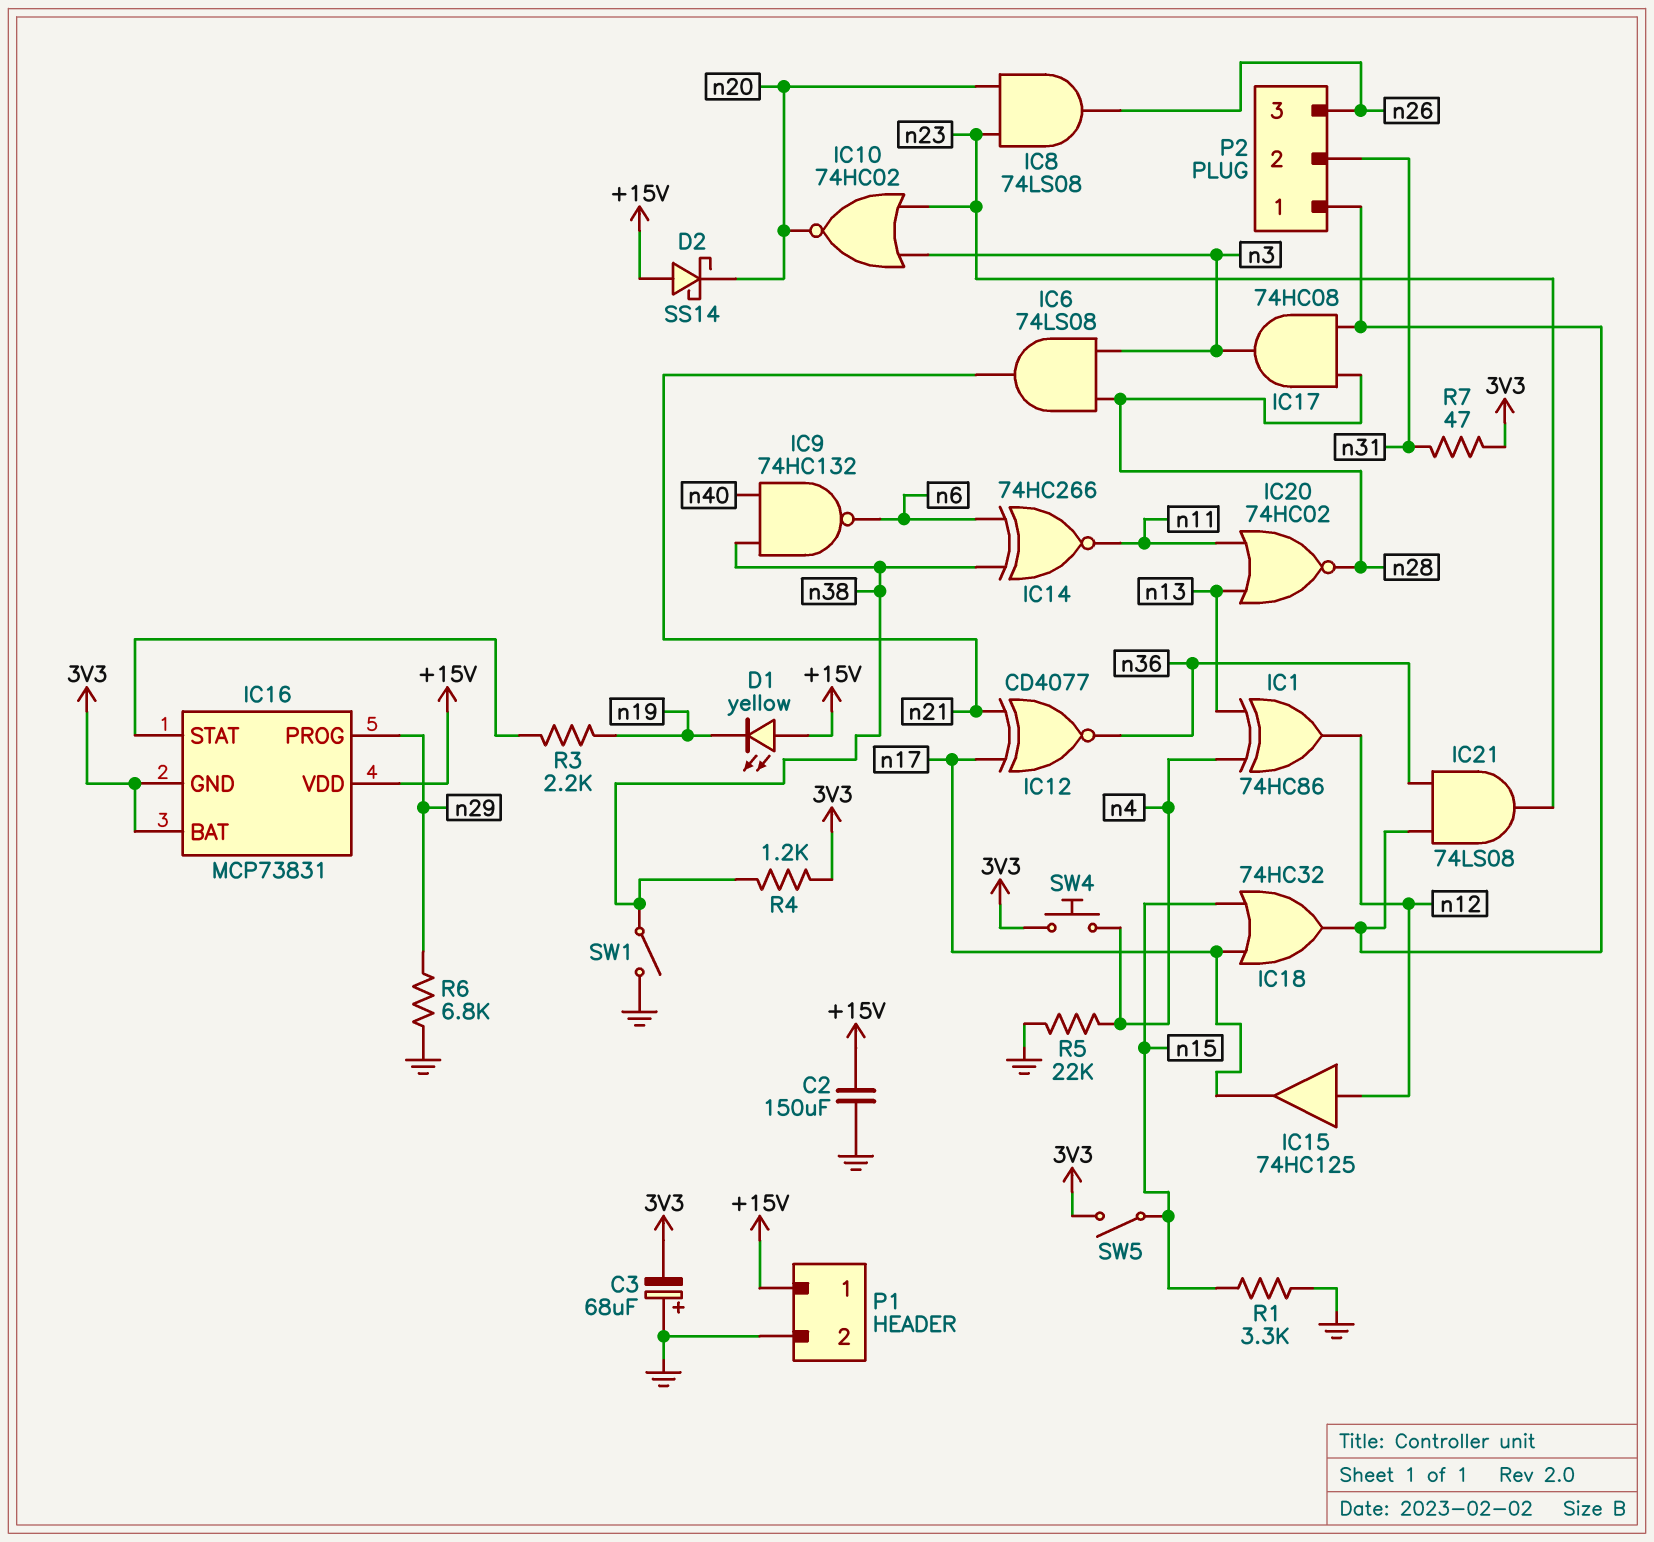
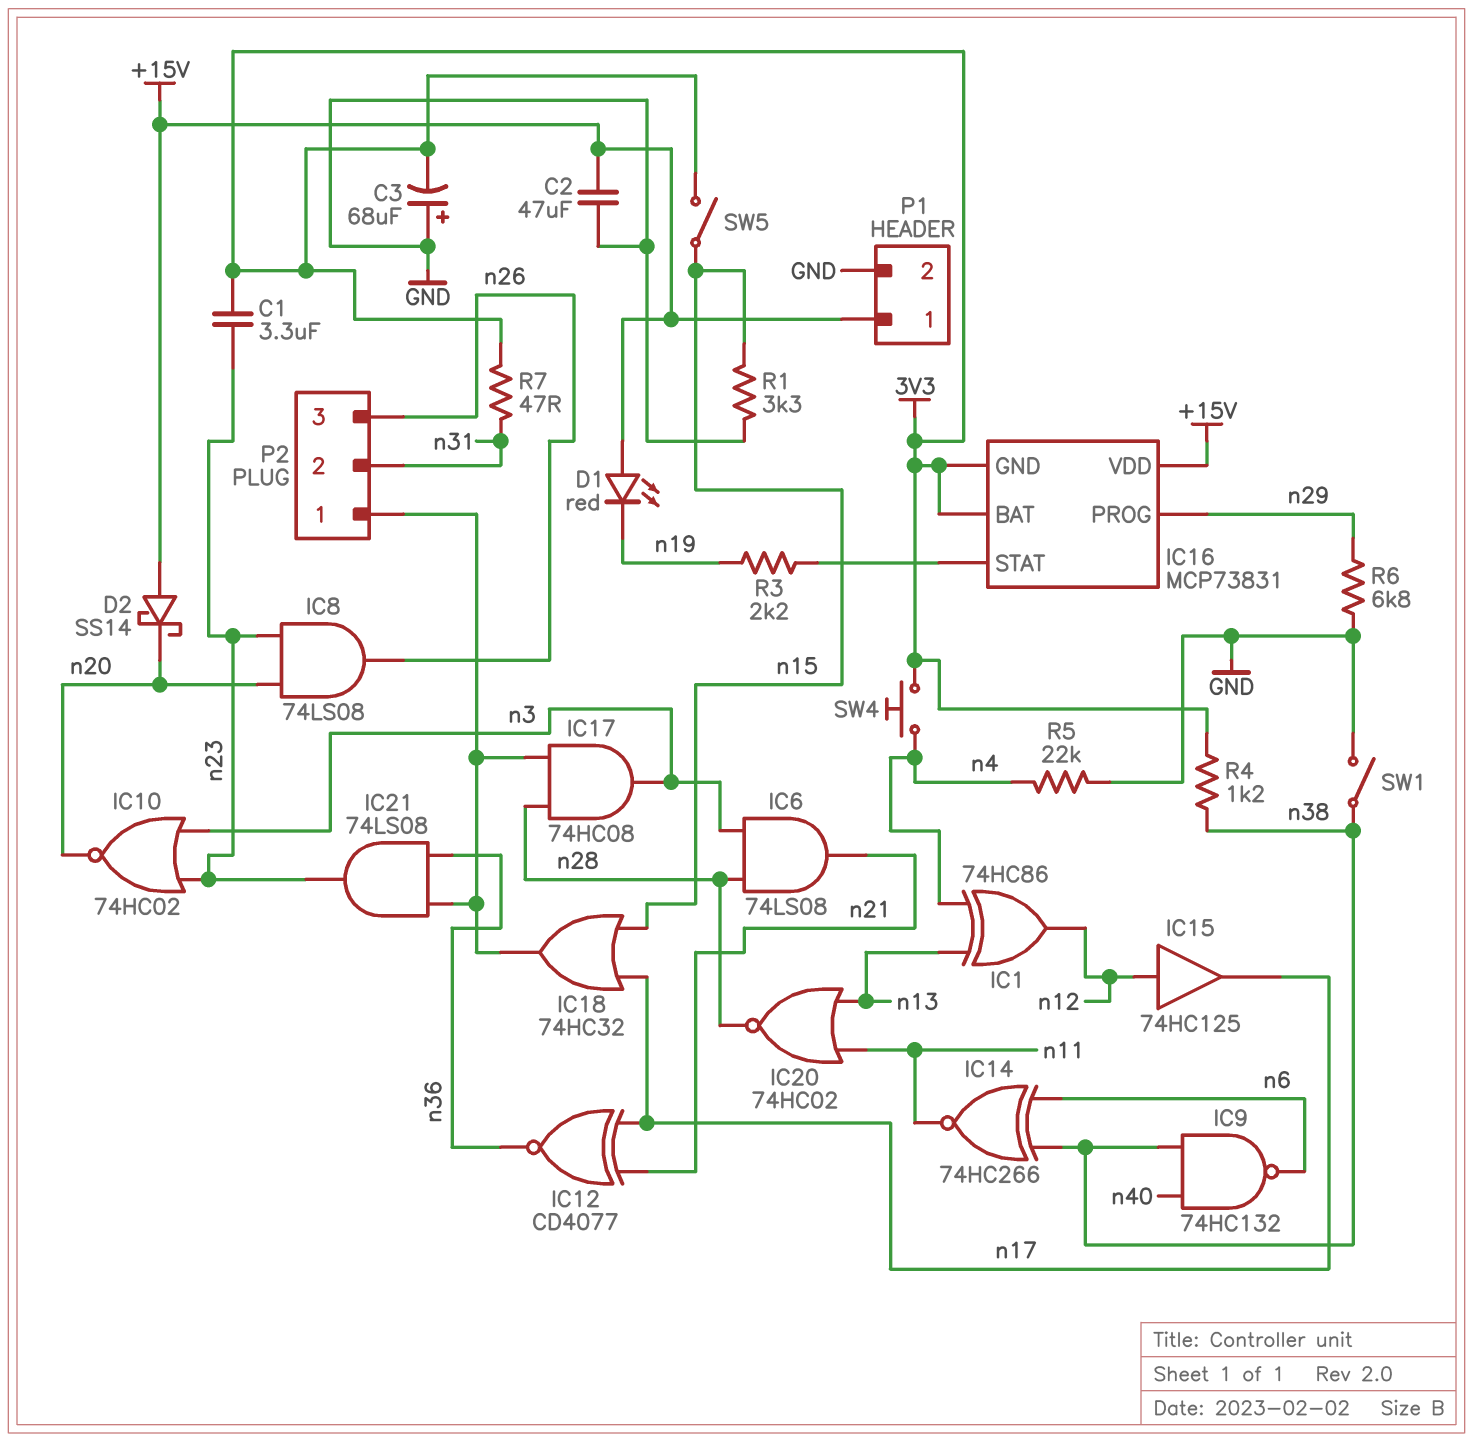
C1: none -> 3.3uF (3V3, n23)
C2: 150uF (+15V, GND) -> 47uF (+15V, GND)
D1: LED yellow (A +15V, K n19) -> LED red (A +15V, K n19)

